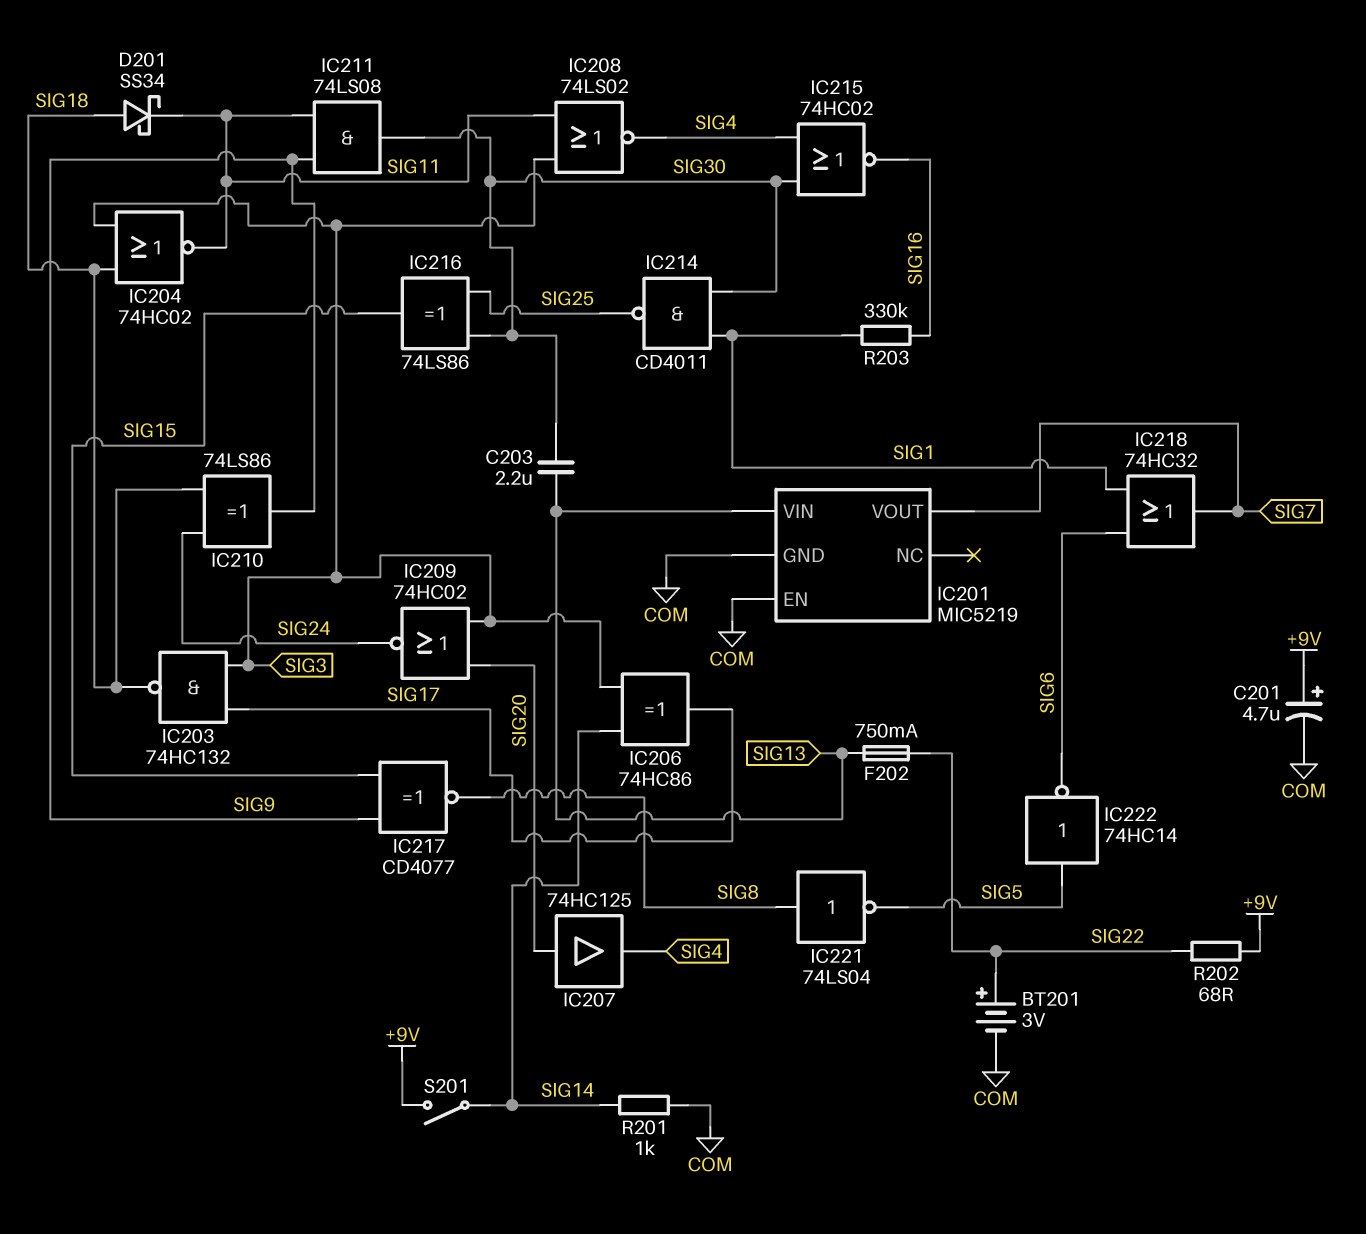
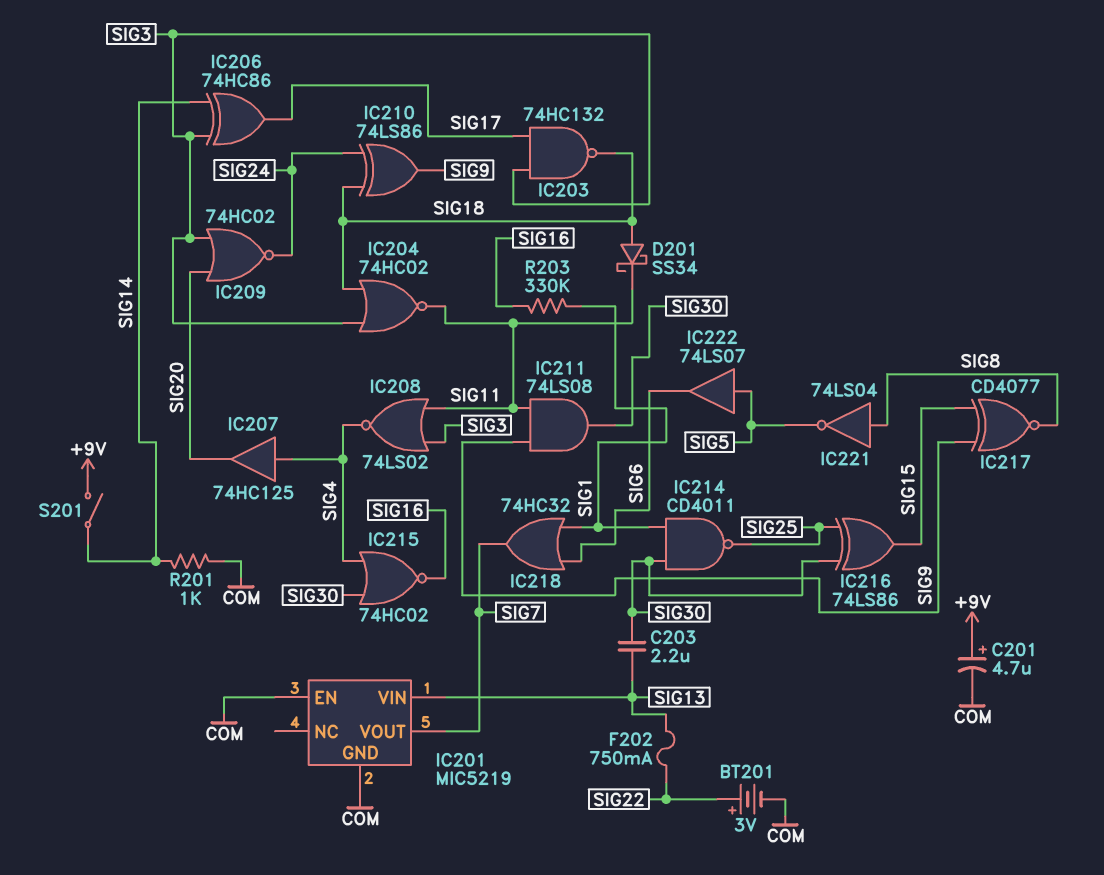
IC207: buffer 74HC125 (in SIG20, out SIG4) -> buffer 74HC125 (in SIG4, out SIG20)
IC222: NOT 74HC14 (in SIG5, out SIG6) -> buffer 74LS07 (in SIG5, out SIG6)
R202: 68 (+9V, SIG22) -> none

